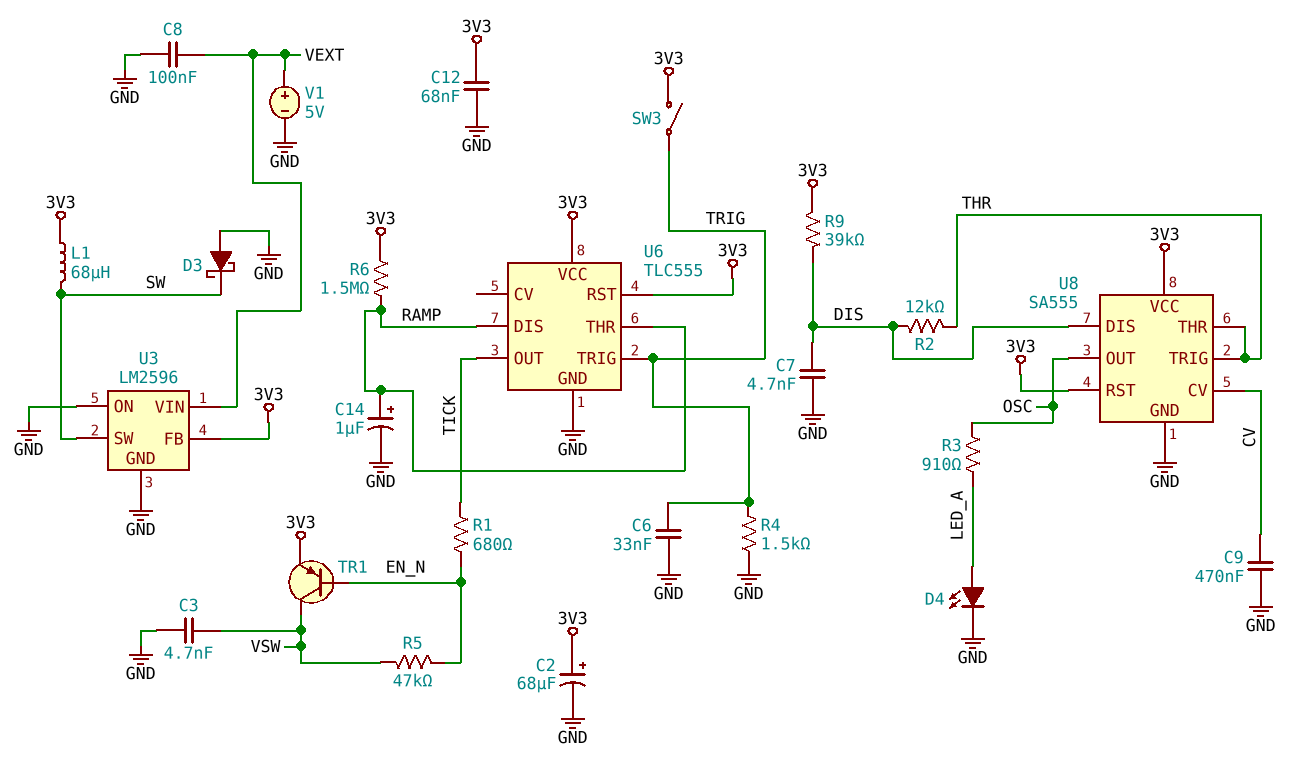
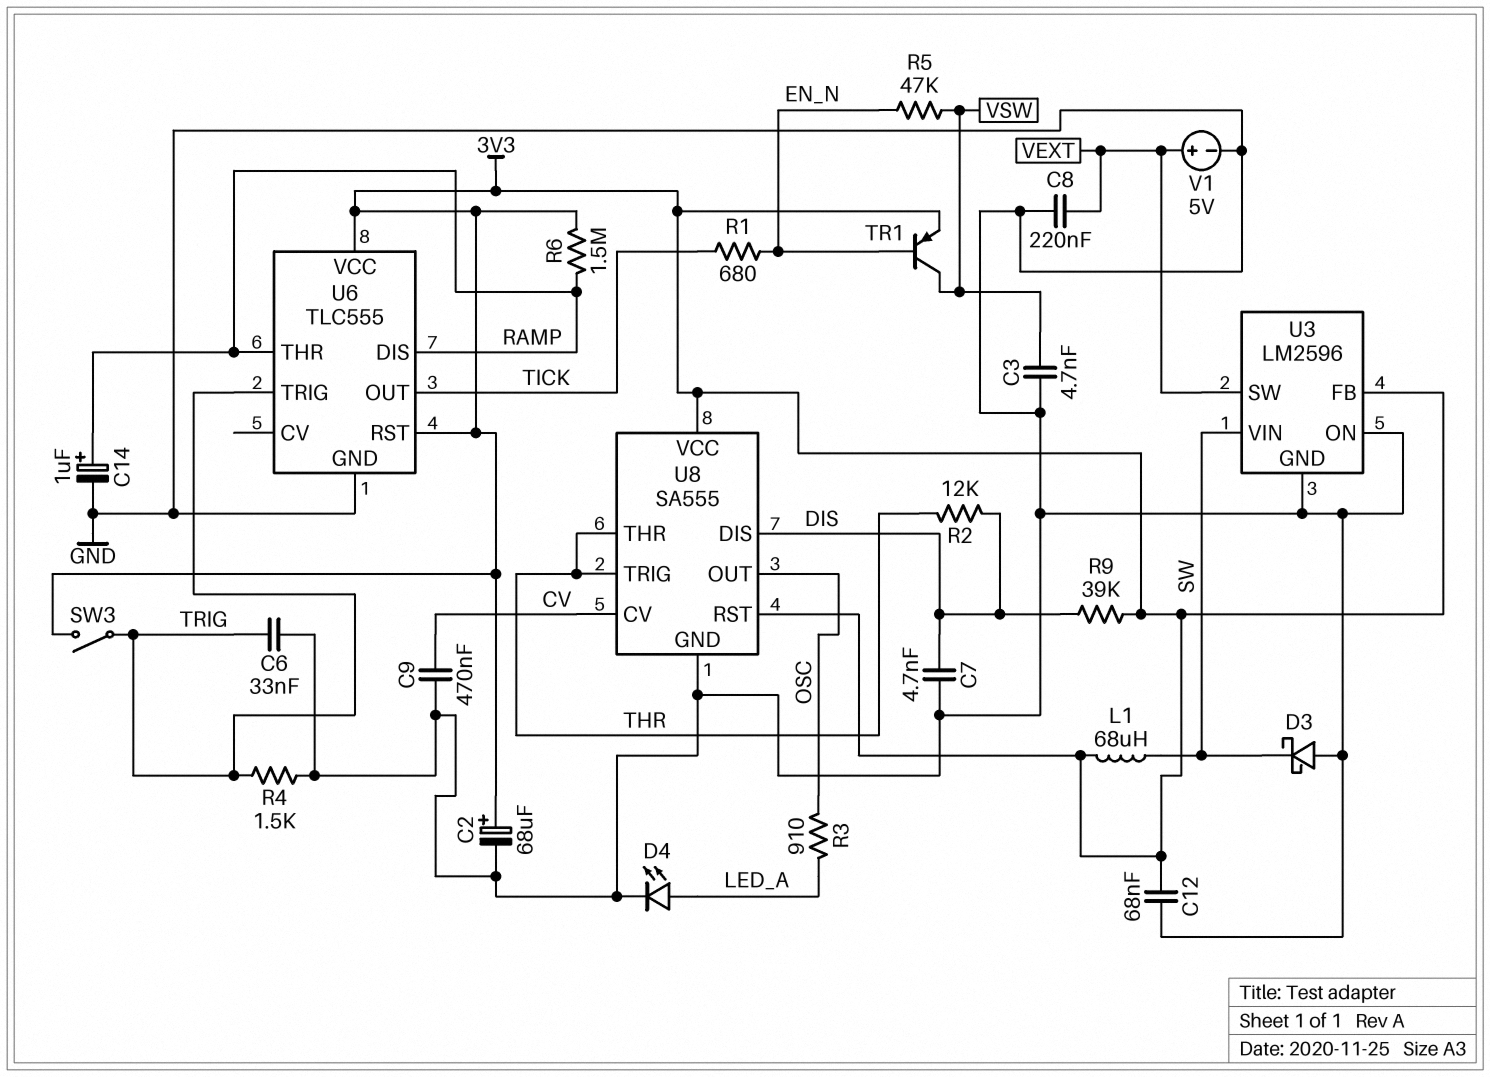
C8: 100nF (GND, VEXT) -> 220nF (GND, VEXT)
U3 pin SW: SW -> VEXT
U3 pin VIN: VEXT -> SW

